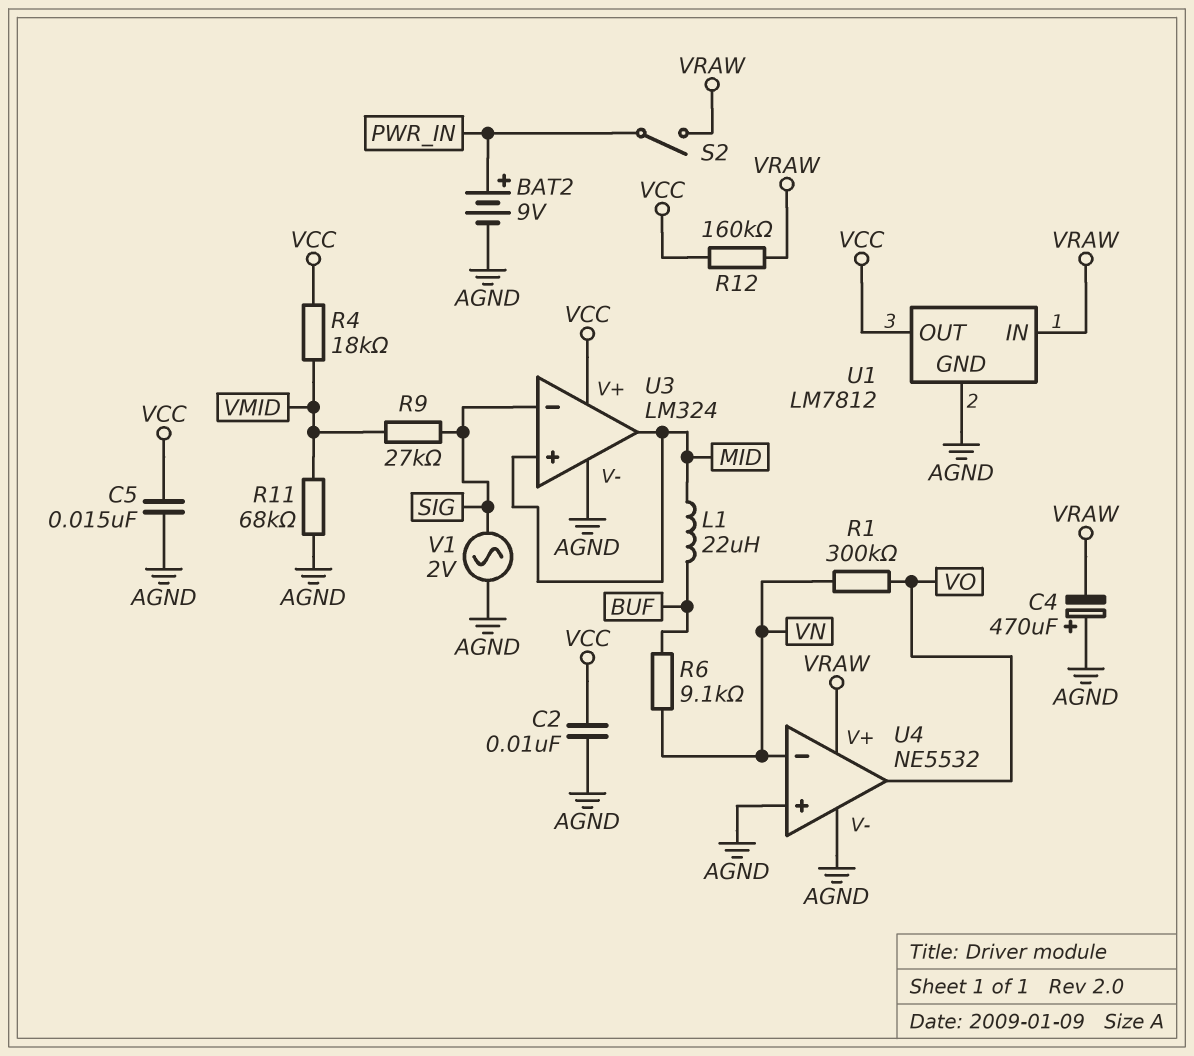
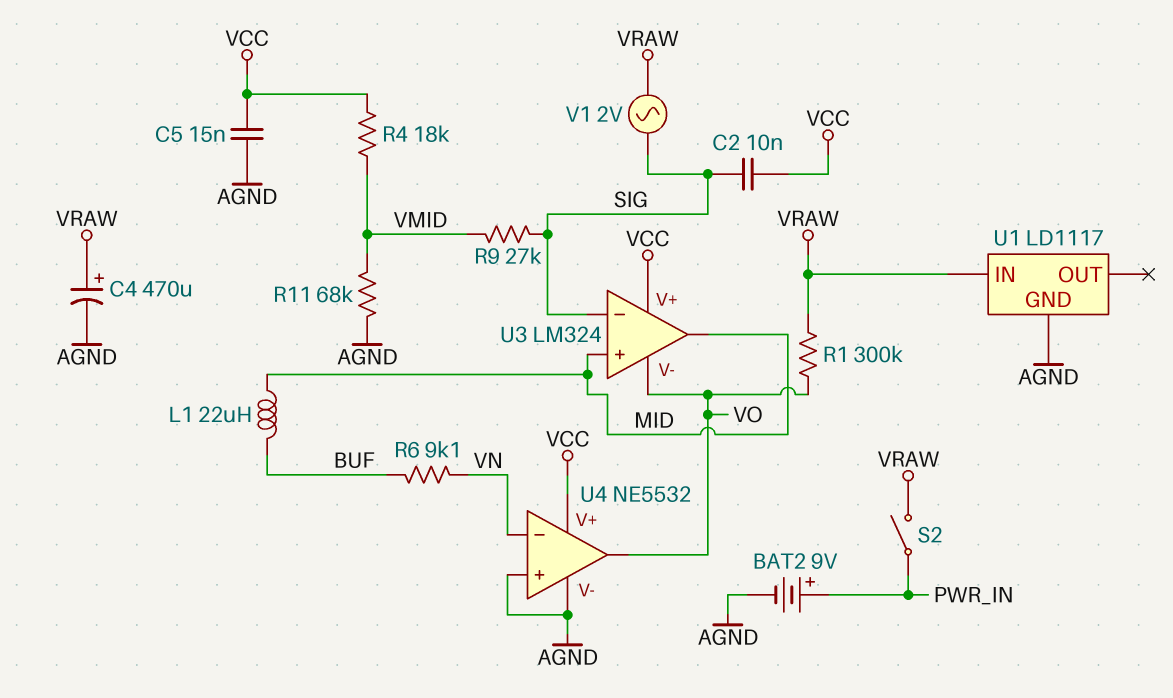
C2: 10nF (AGND, VCC) -> 10nF (SIG, VCC)
C4: 470uF (plus AGND, minus VRAW) -> 470uF (plus VRAW, minus AGND)
R1: 300k (VN, VO) -> 300k (VO, VRAW)
R12: 160k (VCC, VRAW) -> none
U1: LM7812 -> LD1117
U1 pin OUT: VCC -> none
U3 pin V-: AGND -> VO
U4 pin V+: VRAW -> VCC
V1: AC 2V (AGND, SIG) -> AC 2V (SIG, VRAW)

